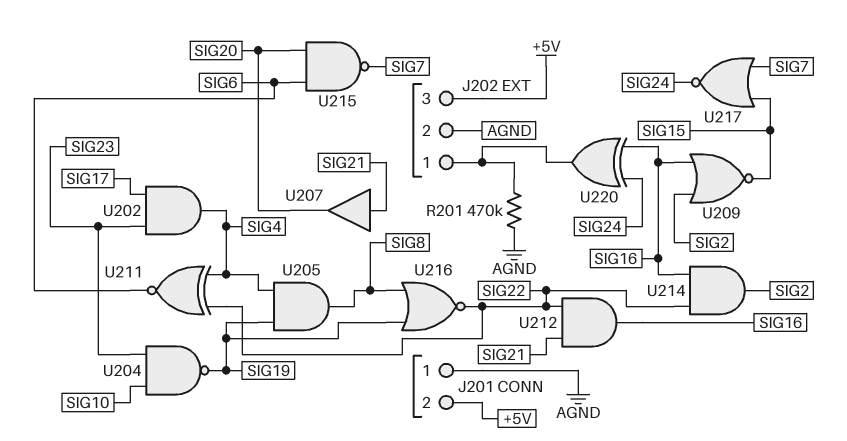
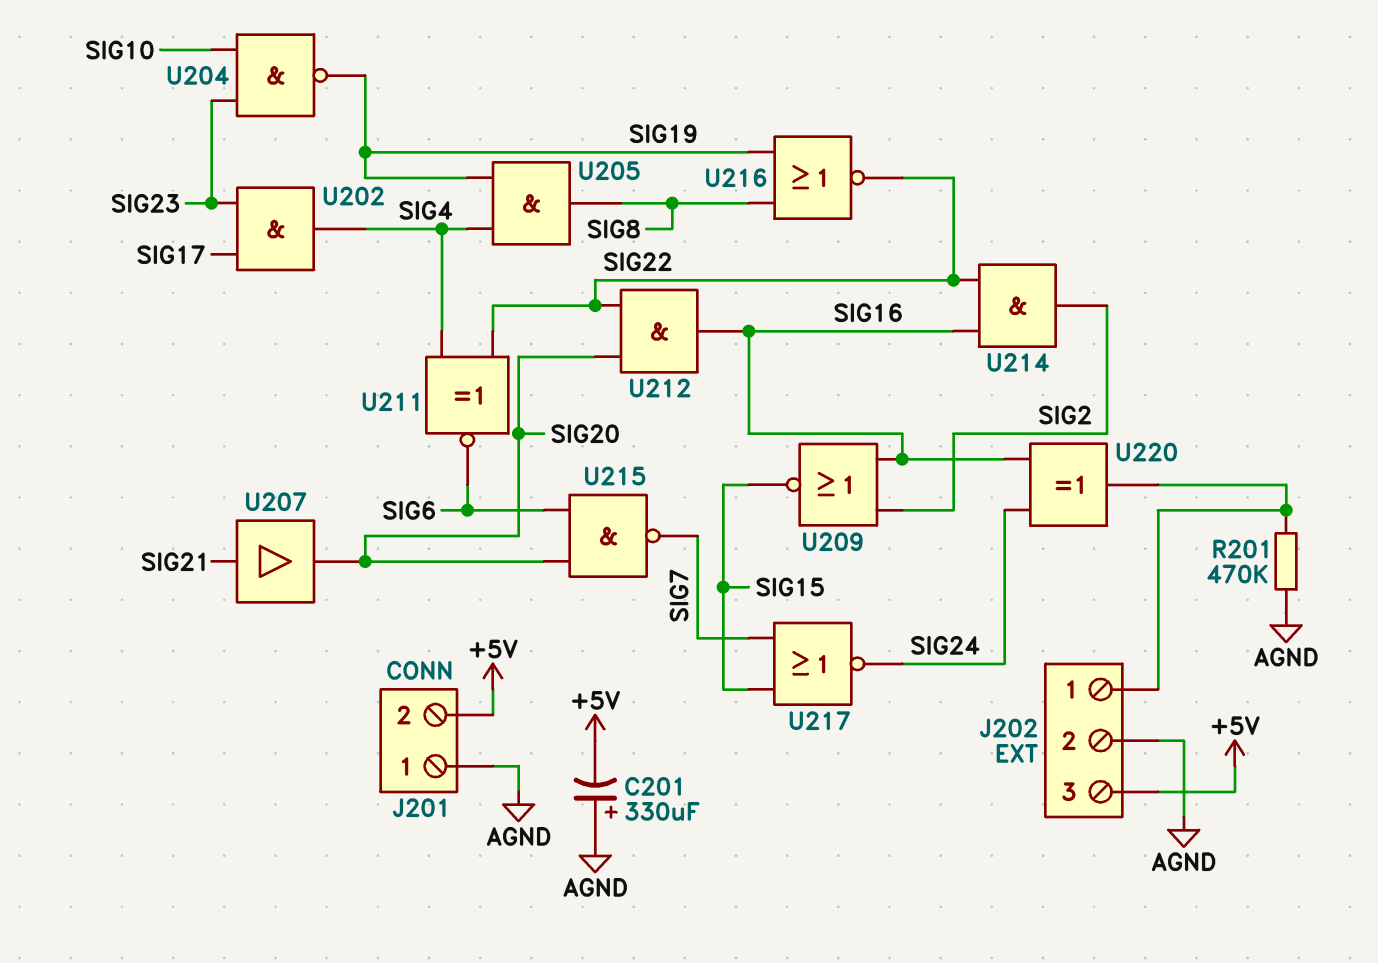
C201: none -> 330uF (plus AGND, minus +5V)
U212: AND (in SIG21, in SIG22, out SIG16) -> AND (in SIG20, in SIG22, out SIG16)

